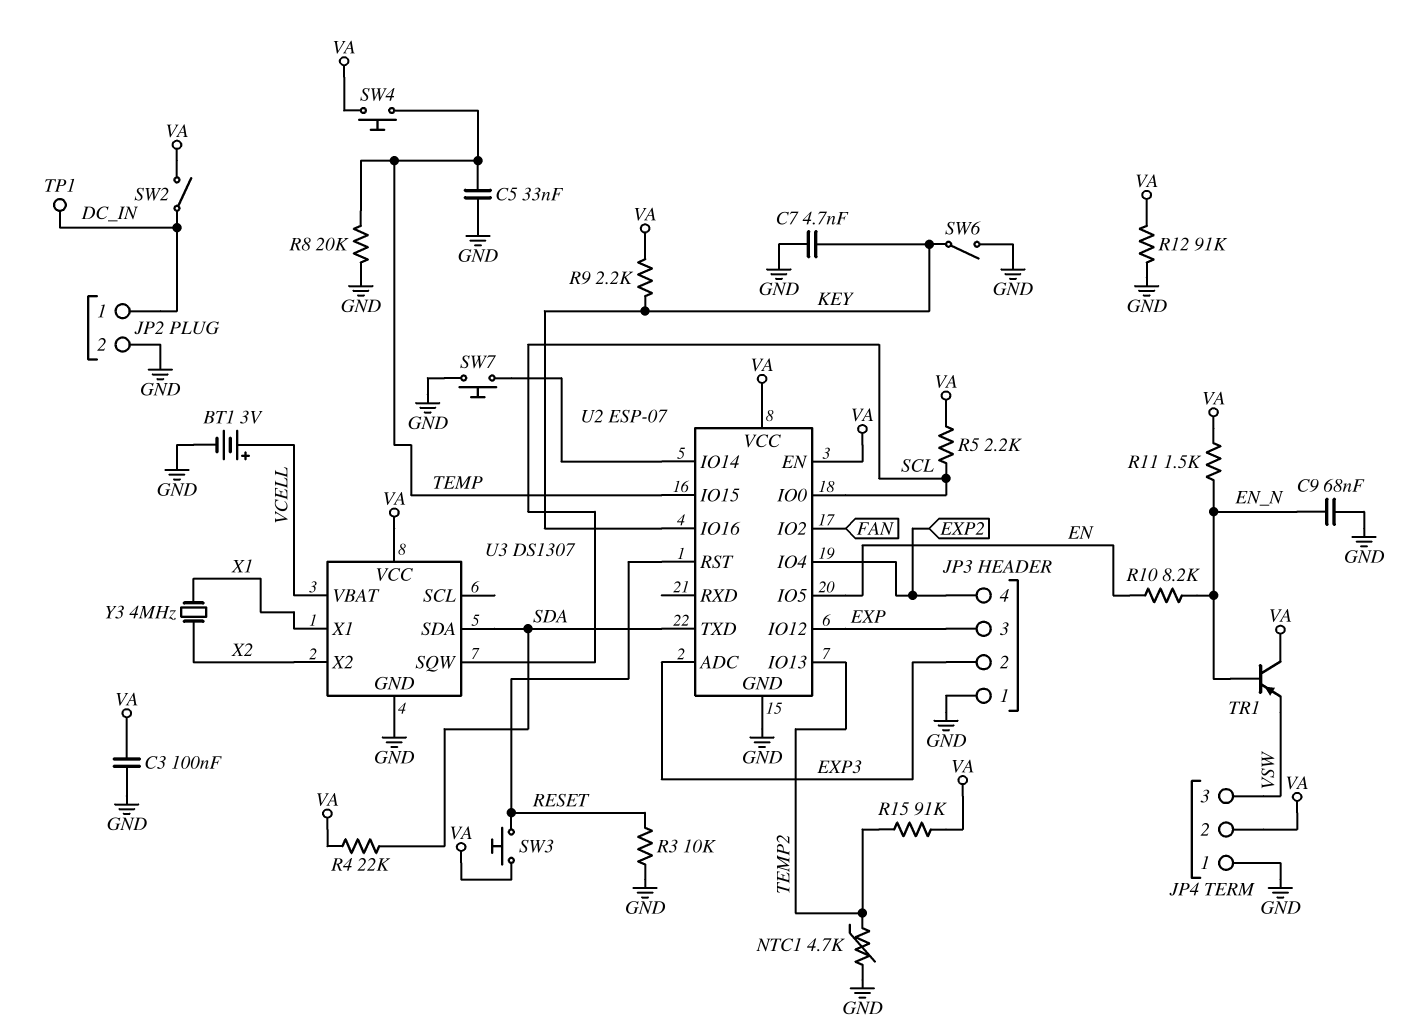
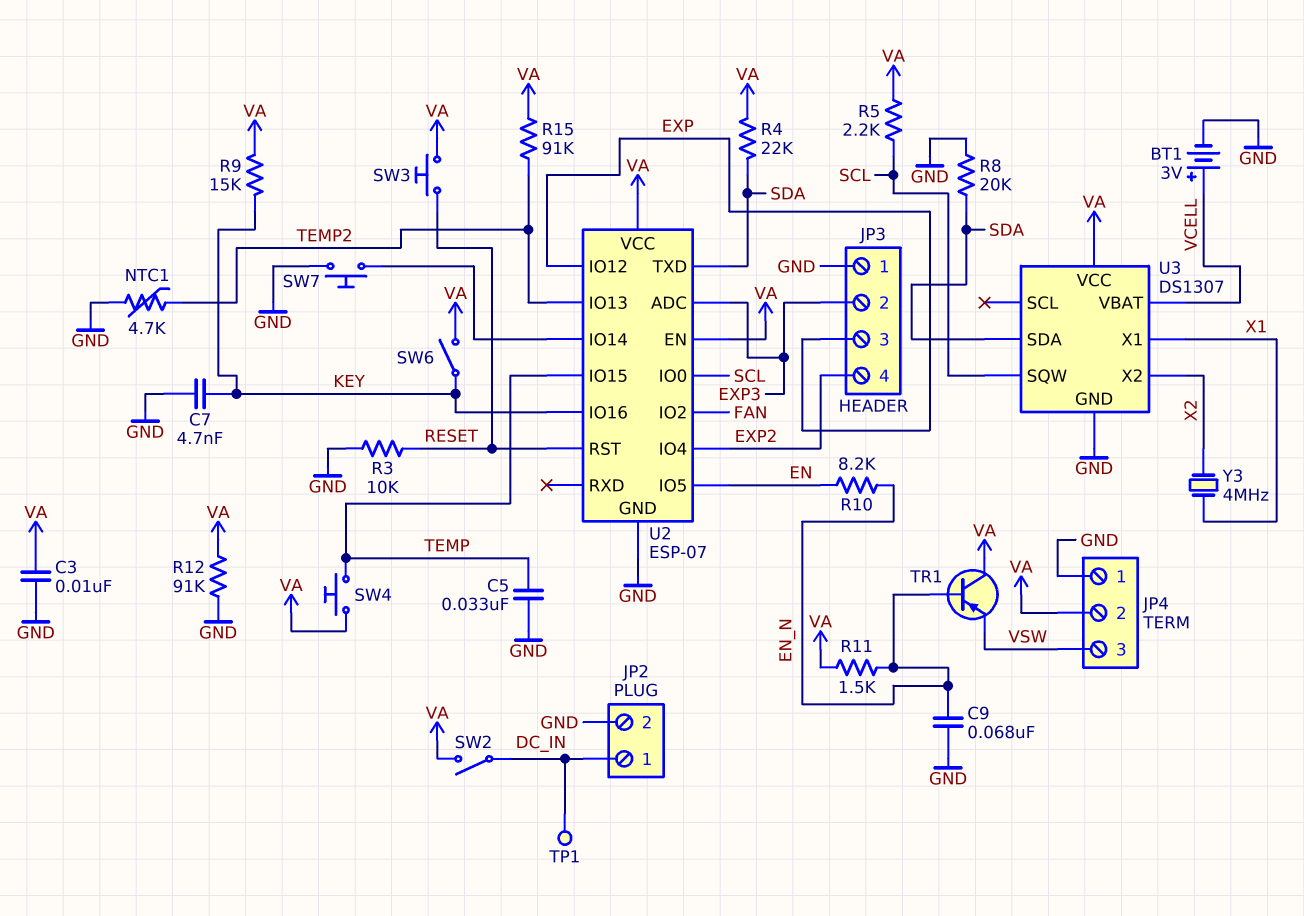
C3: 100nF (GND, VA) -> 10nF (GND, VA)
R8: 20k (GND, TEMP) -> 20k (GND, SDA)
R9: 2.2k (KEY, VA) -> 15k (KEY, VA)
SW6: switch (GND, KEY) -> switch (KEY, VA)

